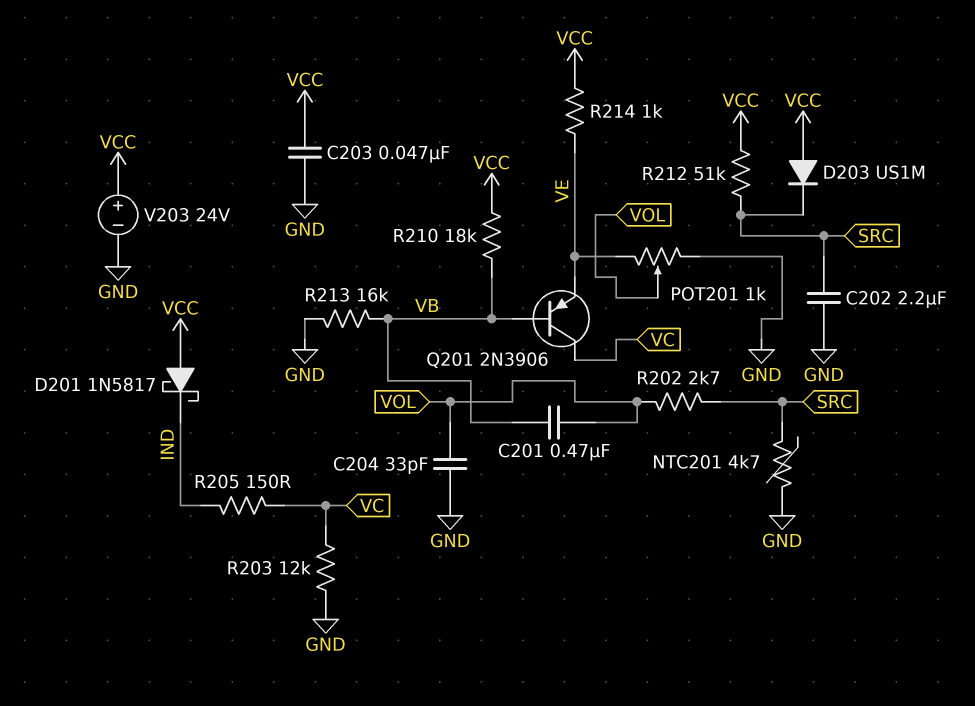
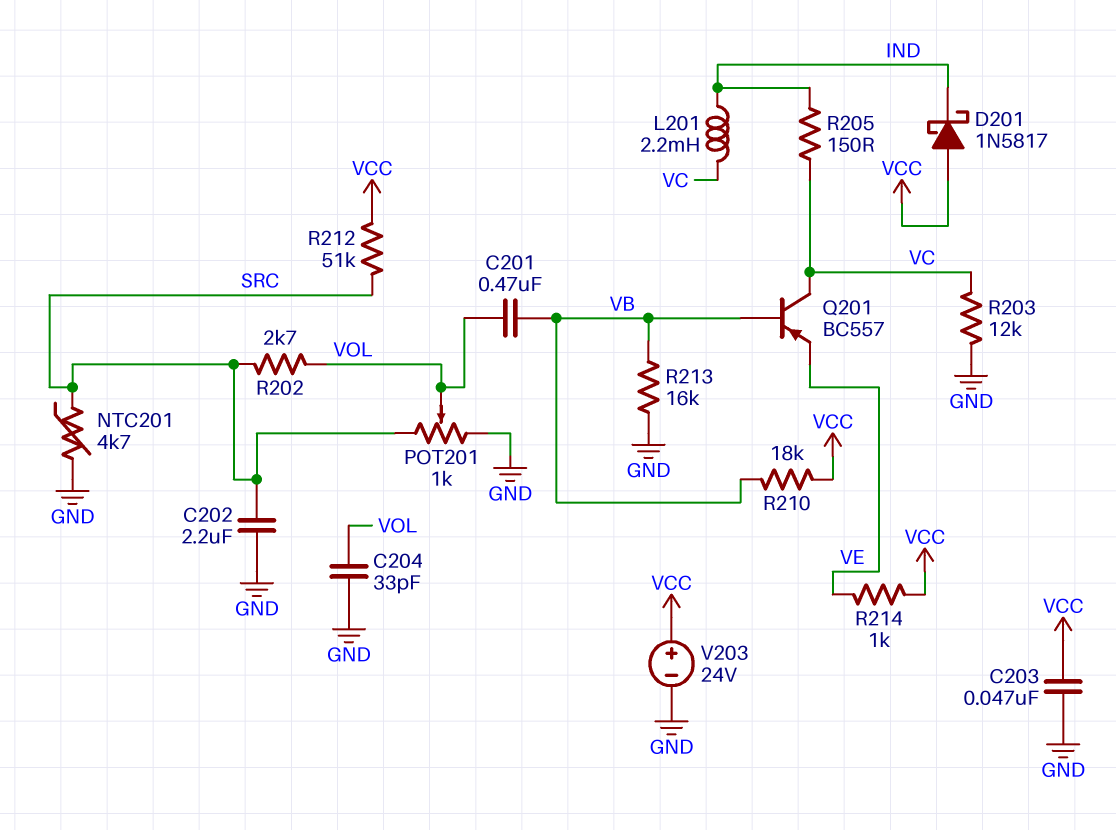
D203: diode US1M (A VCC, K SRC) -> none
L201: none -> 2.2mH (IND, VC)
POT201: 1k (GND, VE, wiper VOL) -> 1k (GND, SRC, wiper VOL)
Q201: PNP 2N3906 (B VB, C VC, E VE) -> PNP BC557 (B VB, C VC, E VE)

